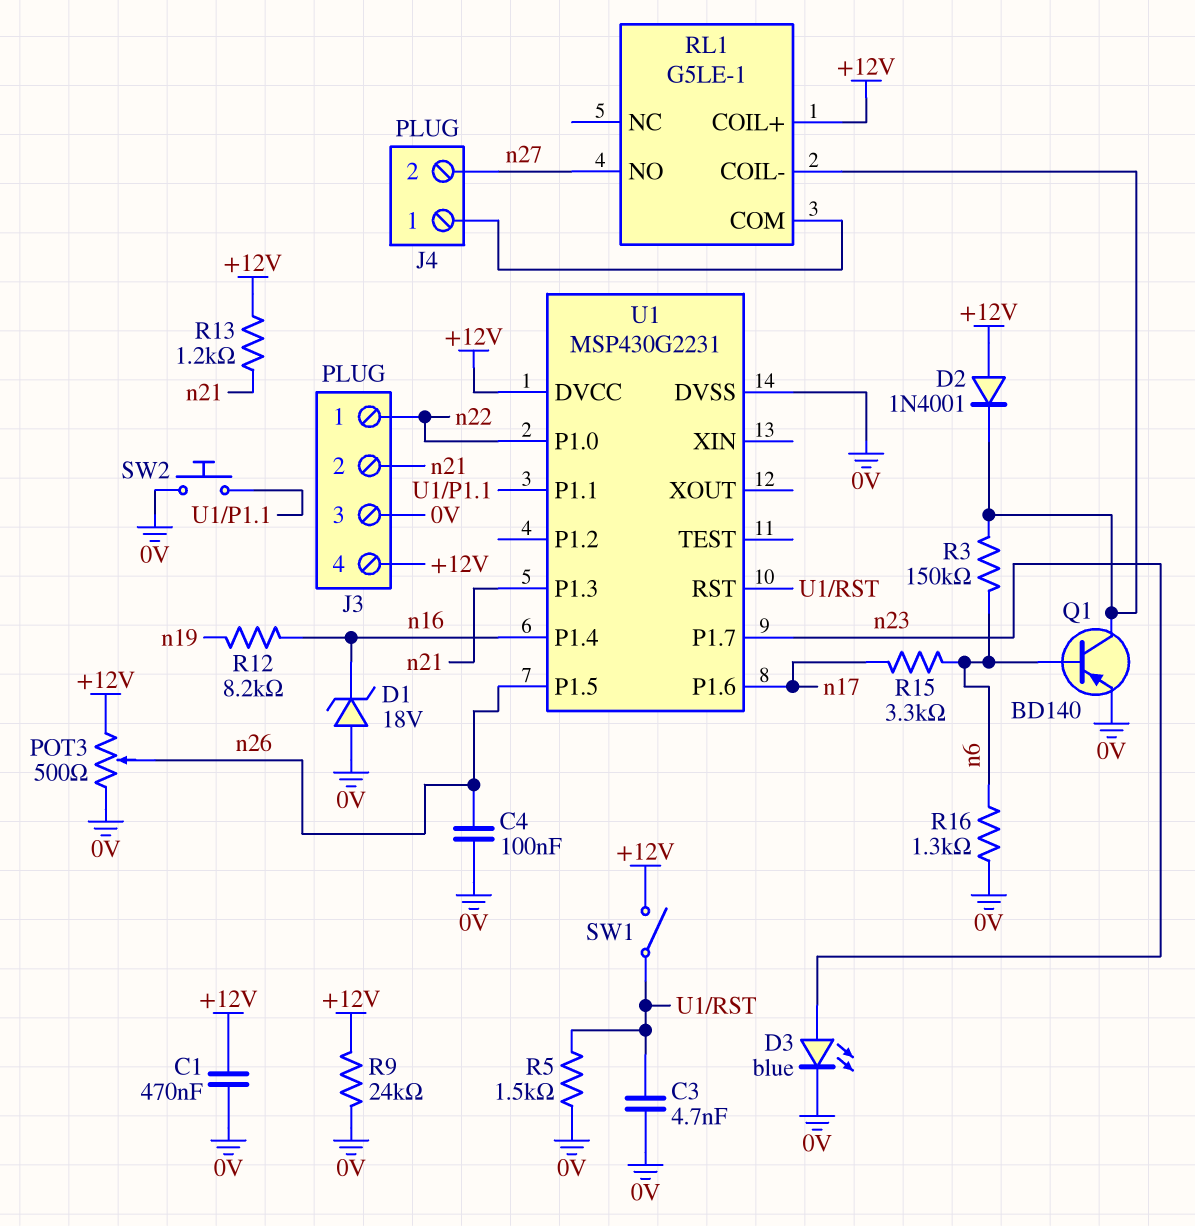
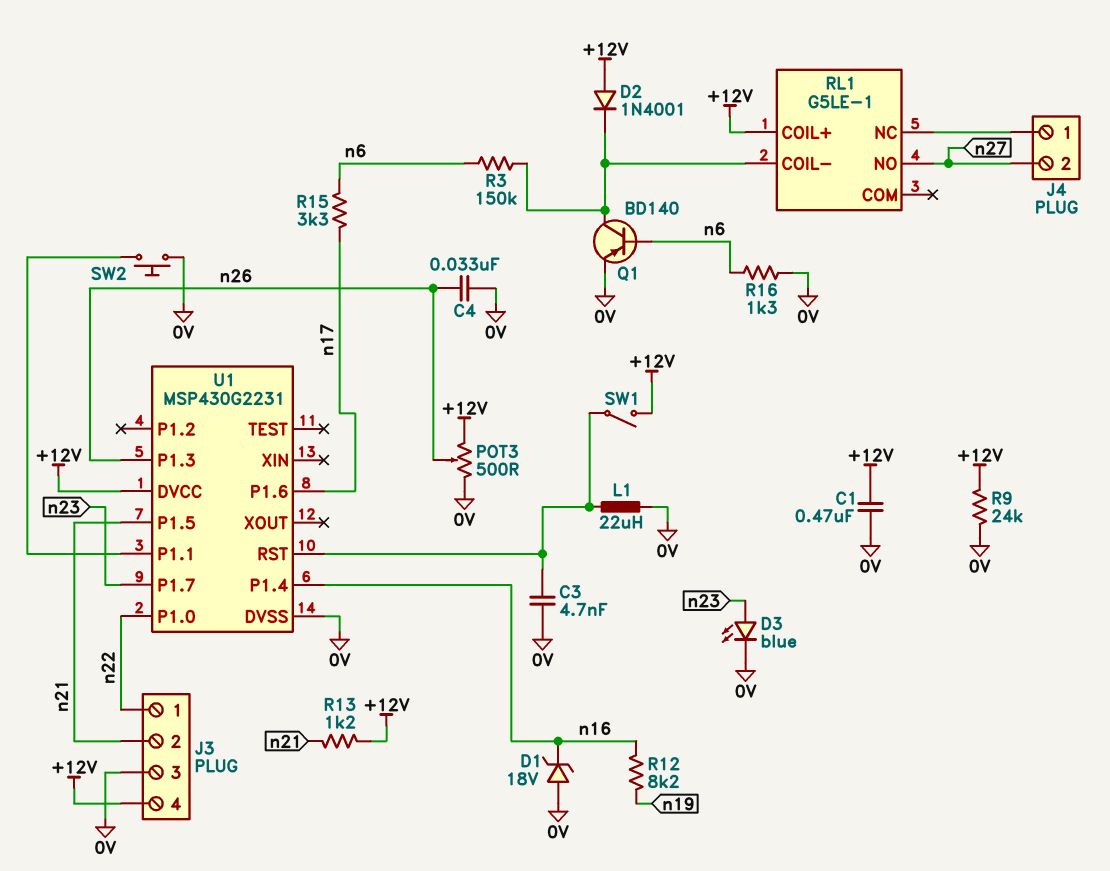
C4: 100nF (0V, n26) -> 33nF (0V, n26)
L1: none -> 22uH (0V, U1/RST)
R5: 1.5k (0V, U1/RST) -> none
RL1 pin COM: J4/1 -> none
RL1 pin NC: none -> J4/1
U1 pin P1.3: n21 -> n26
U1 pin P1.5: n26 -> n21

